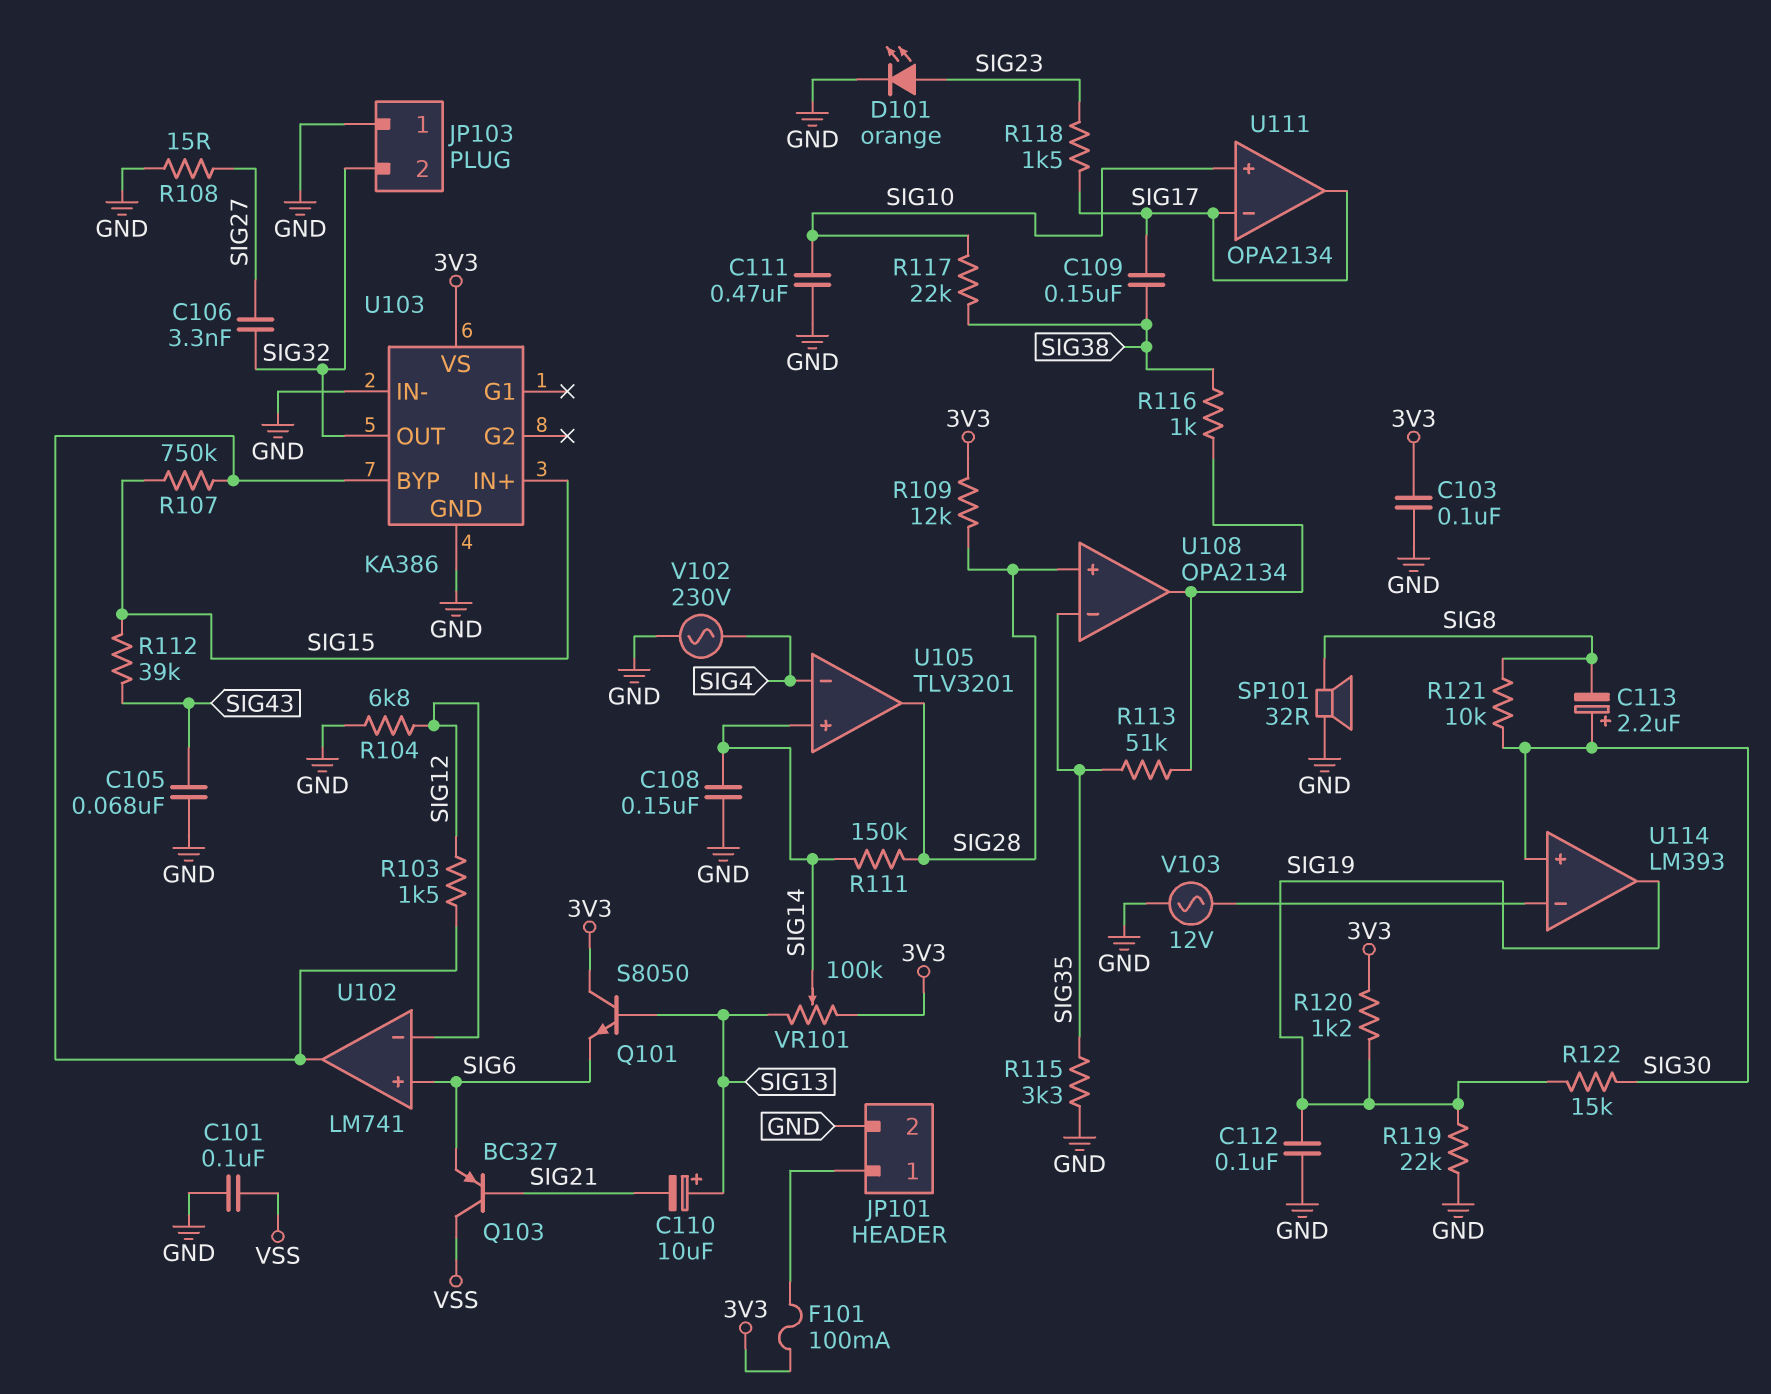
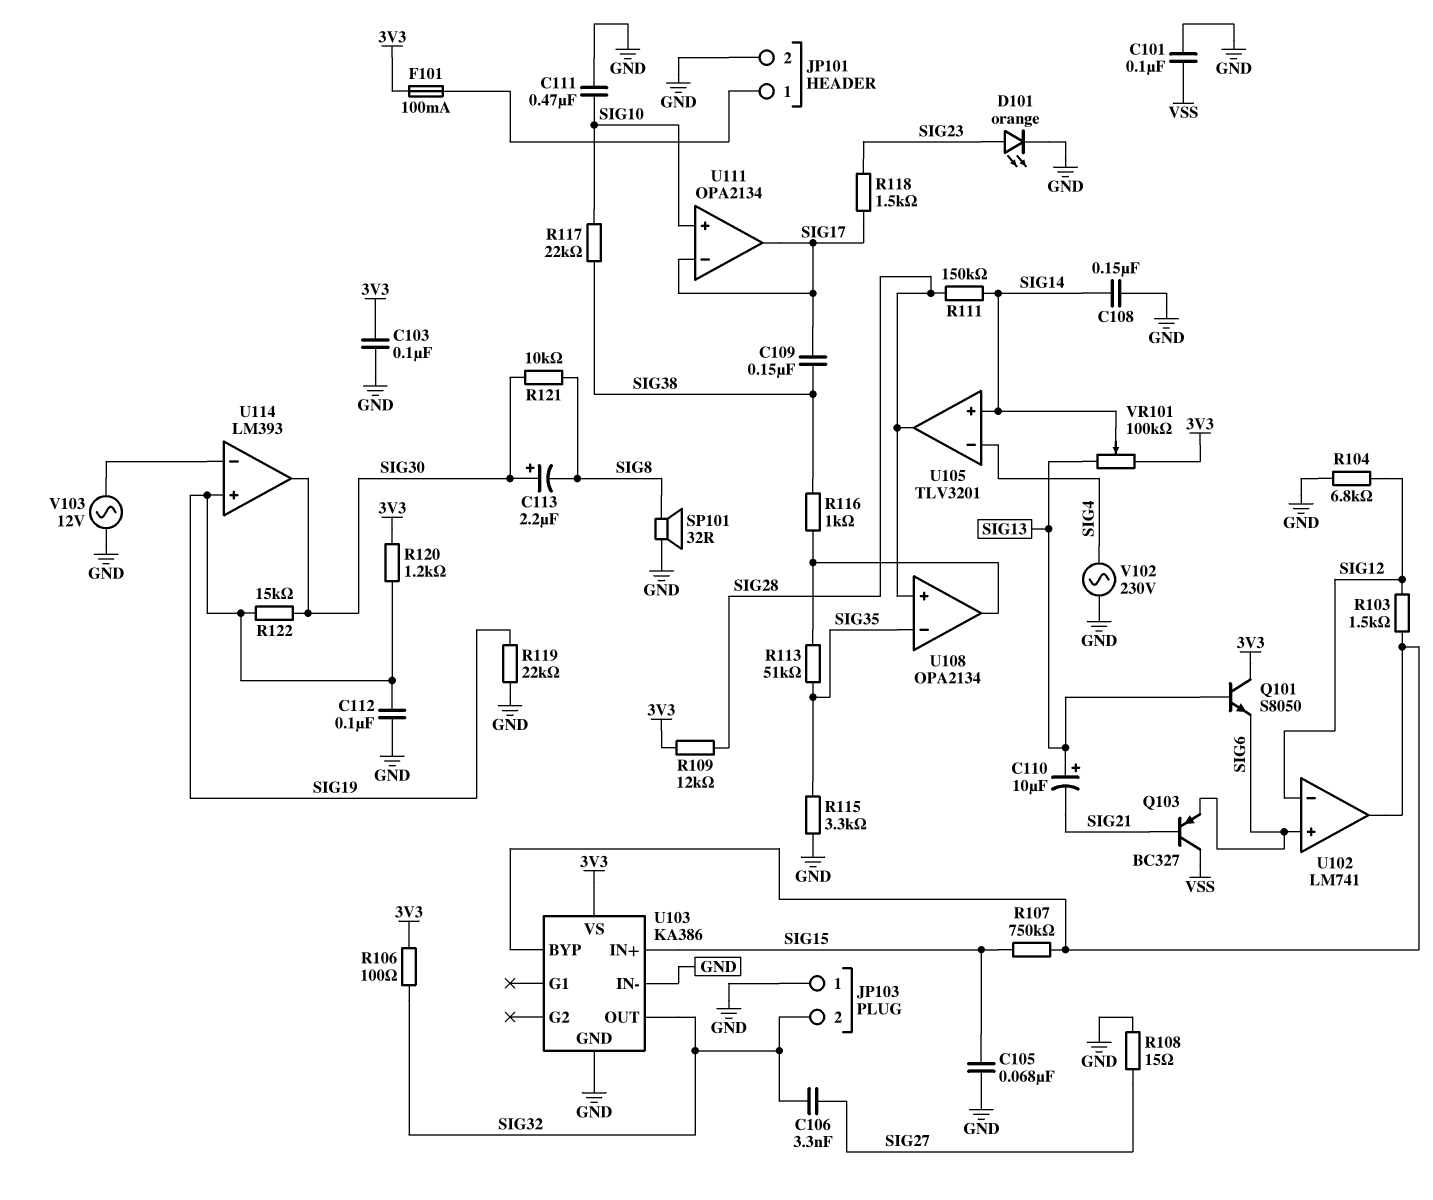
C105: 68nF (GND, SIG43) -> 68nF (GND, SIG15)
R106: none -> 100 (3V3, SIG32)
R112: 39k (SIG15, SIG43) -> none
U114 pin in+: SIG30 -> SIG19
U114 pin out: SIG19 -> SIG30

